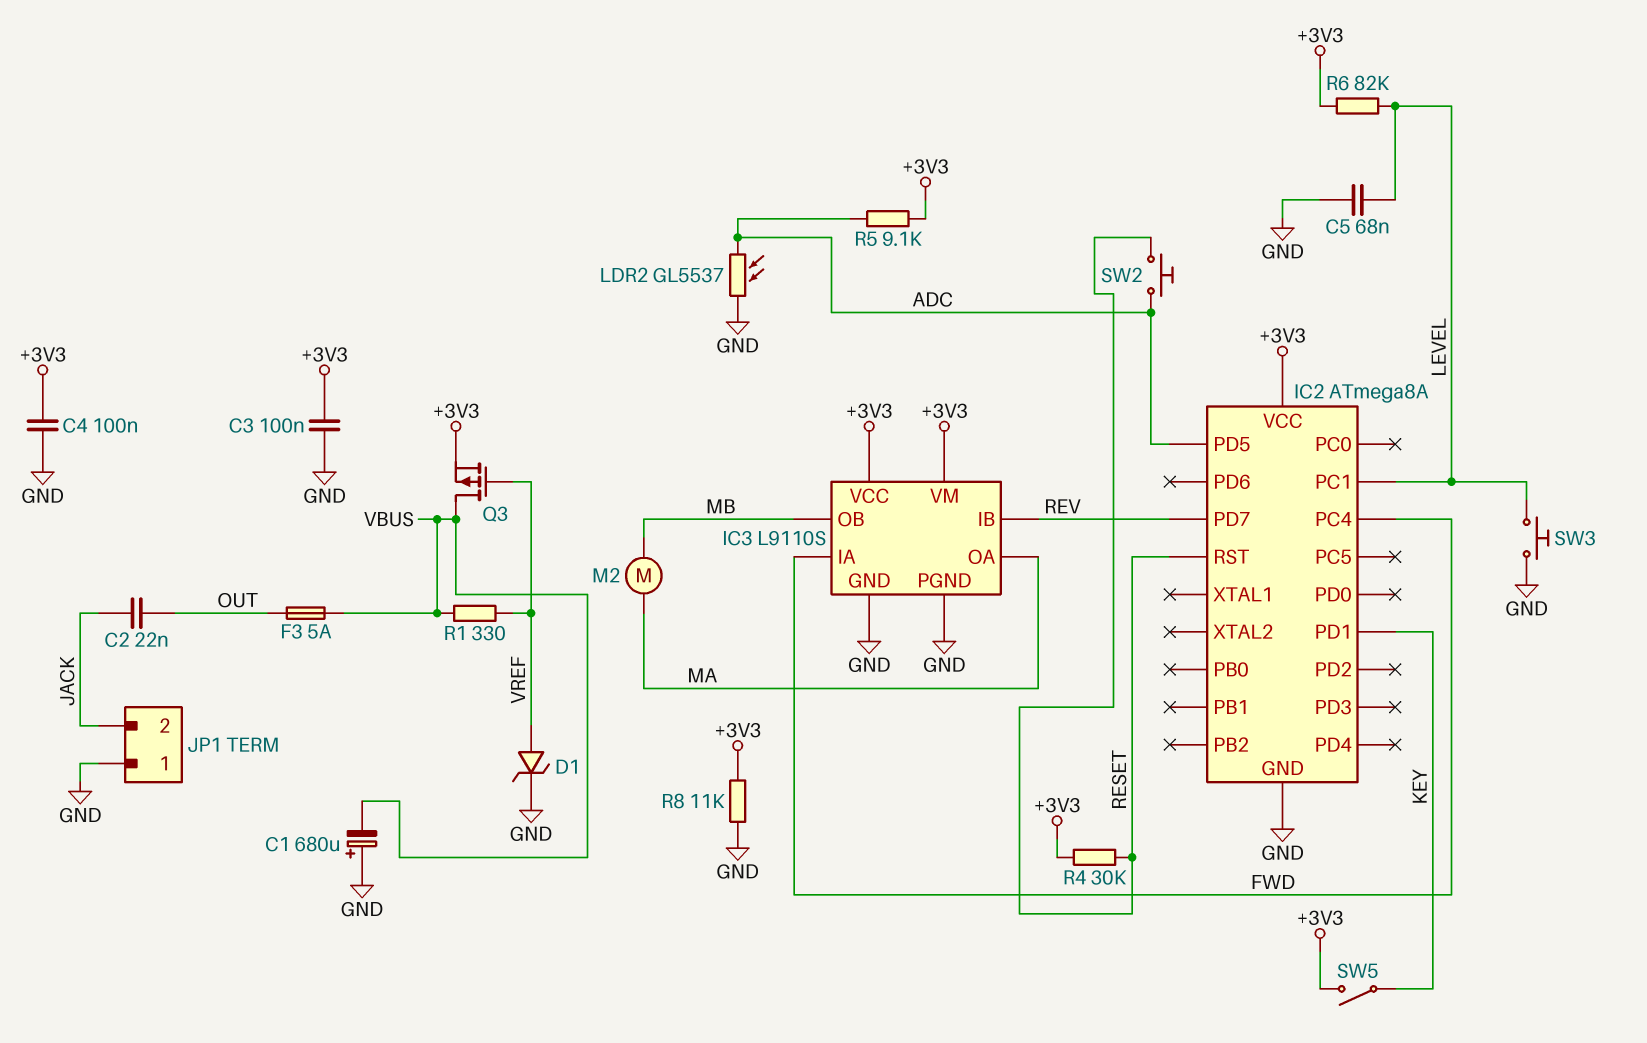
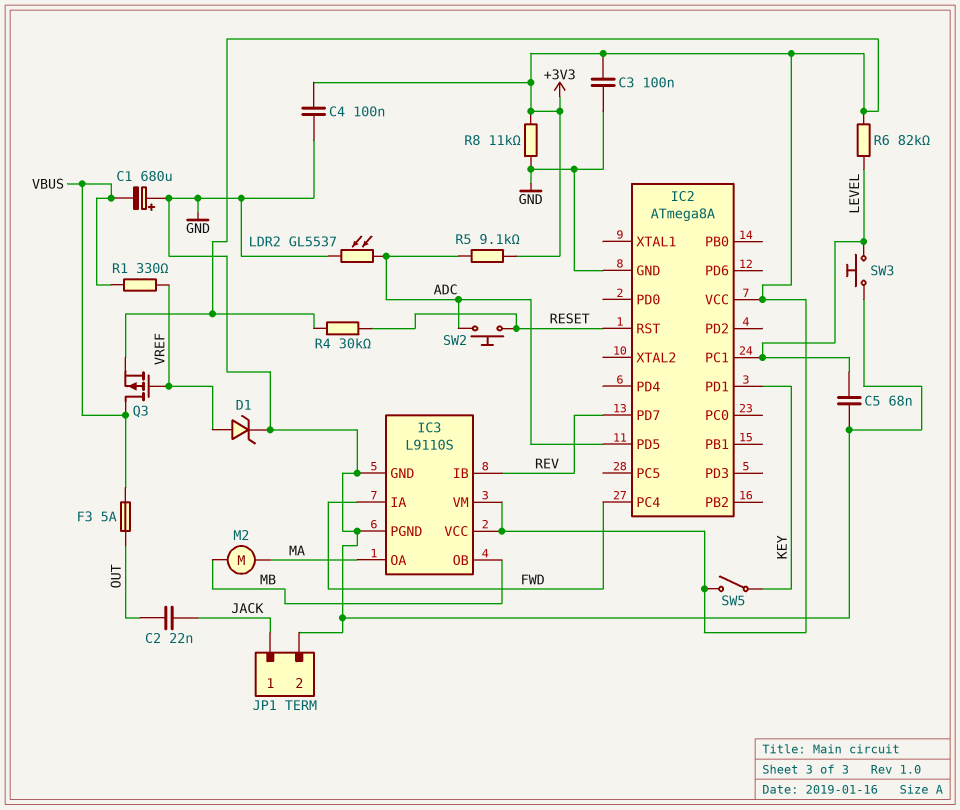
JP1 pin 1: GND -> JACK
JP1 pin 2: JACK -> GND

